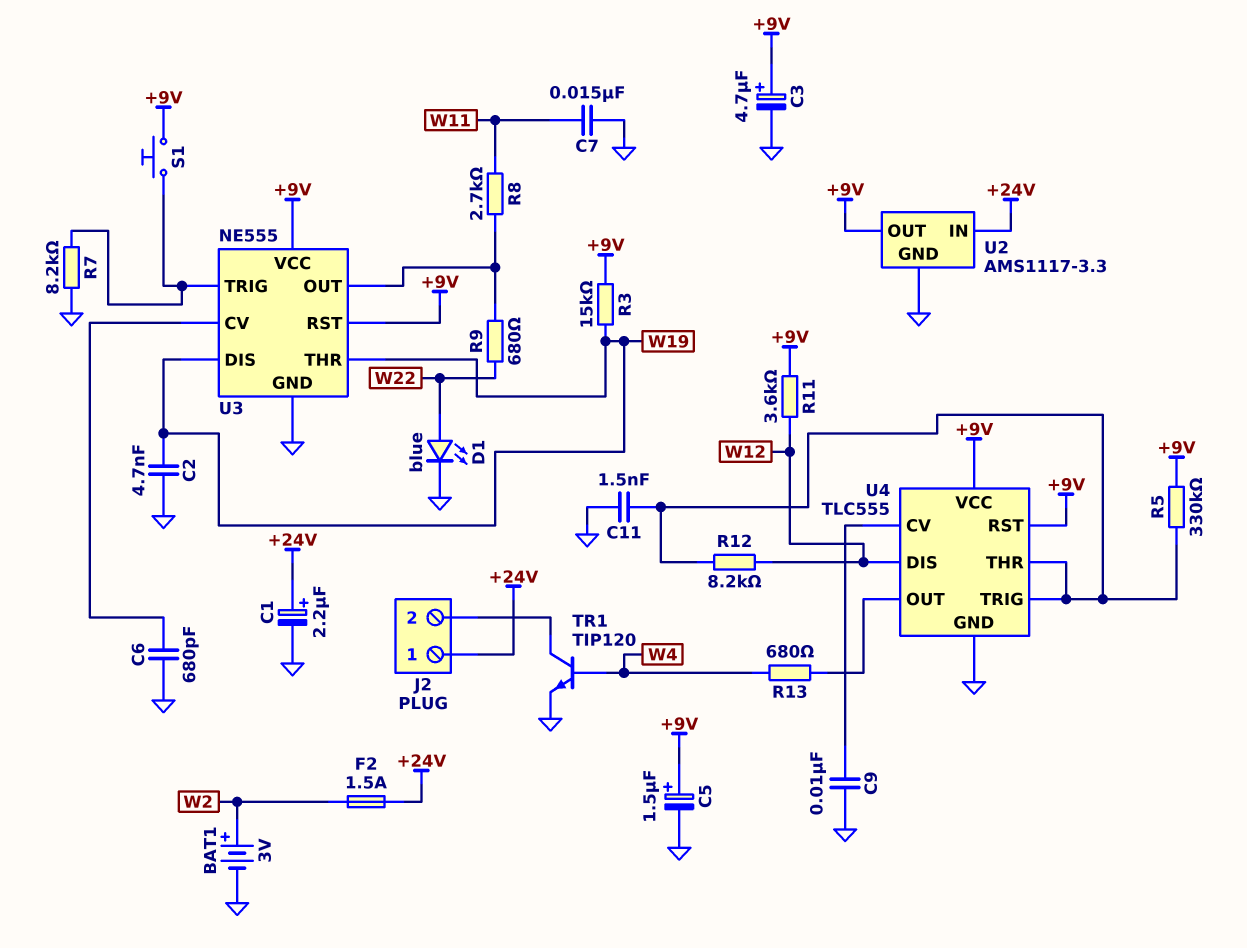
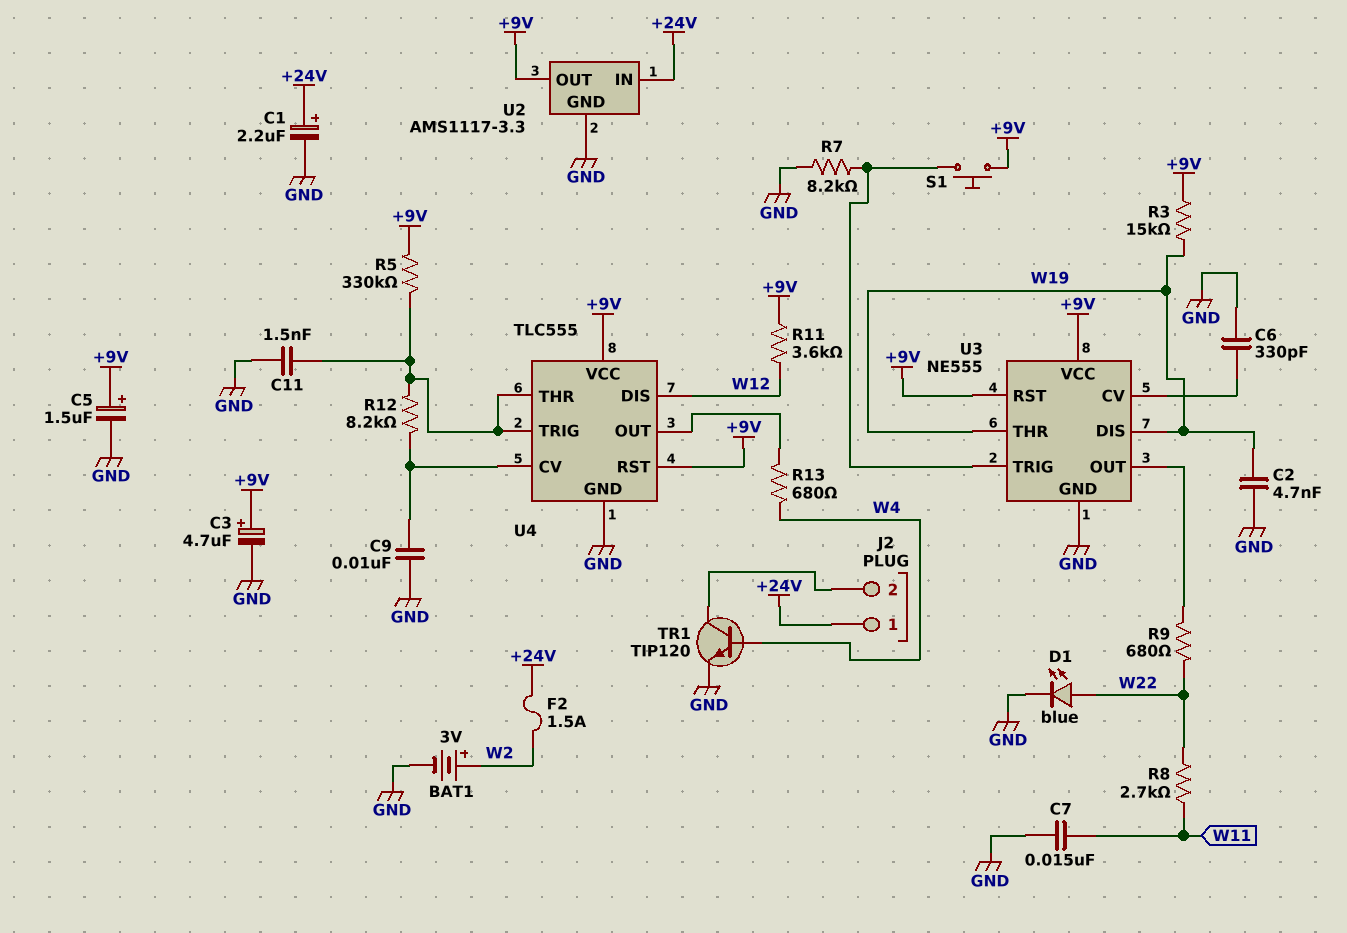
C6: 680pF (GND, U3/CV) -> 330pF (GND, U3/CV)
R8: 2.7k (U3/OUT, W11) -> 2.7k (W11, W22)
R12: 8.2k (U4/THR, W12) -> 8.2k (U4/CV, U4/THR)

